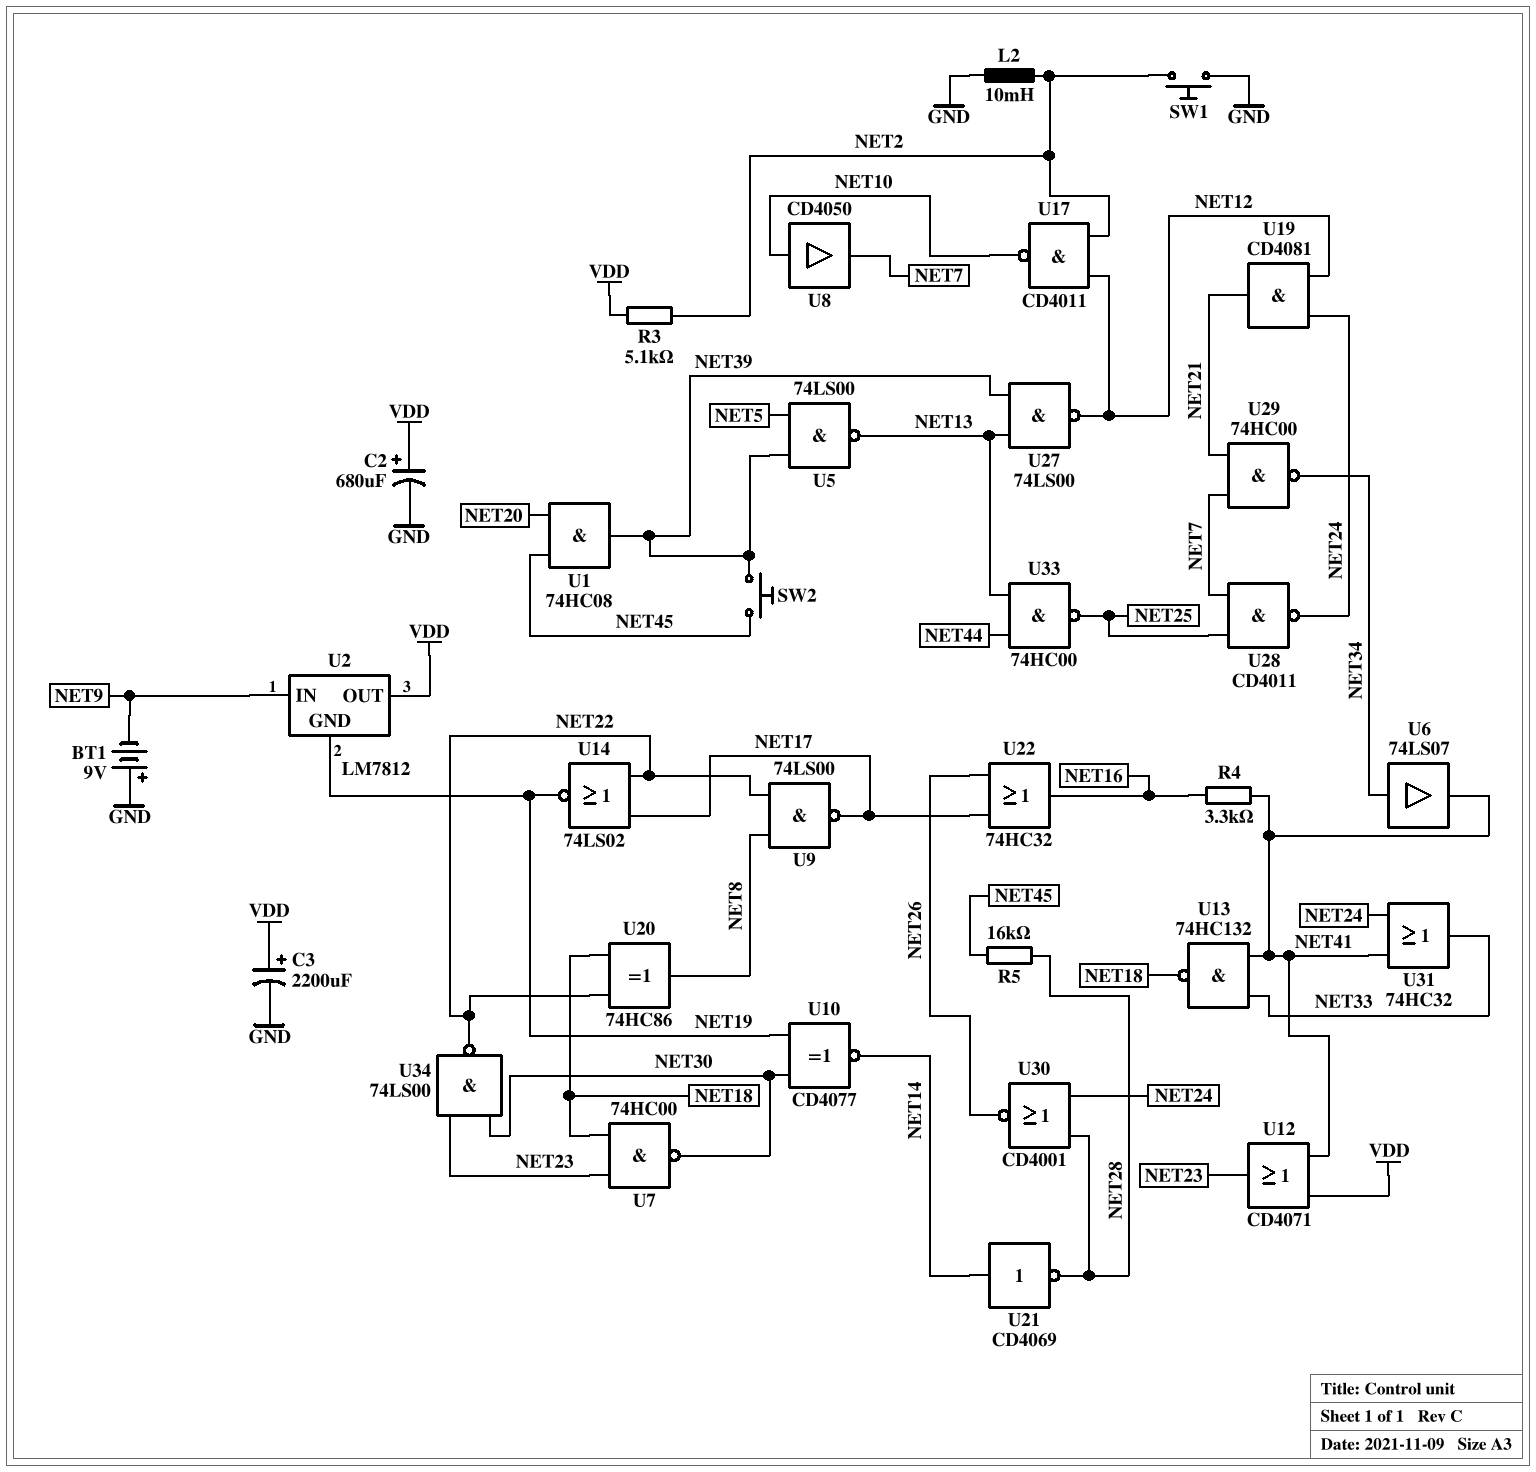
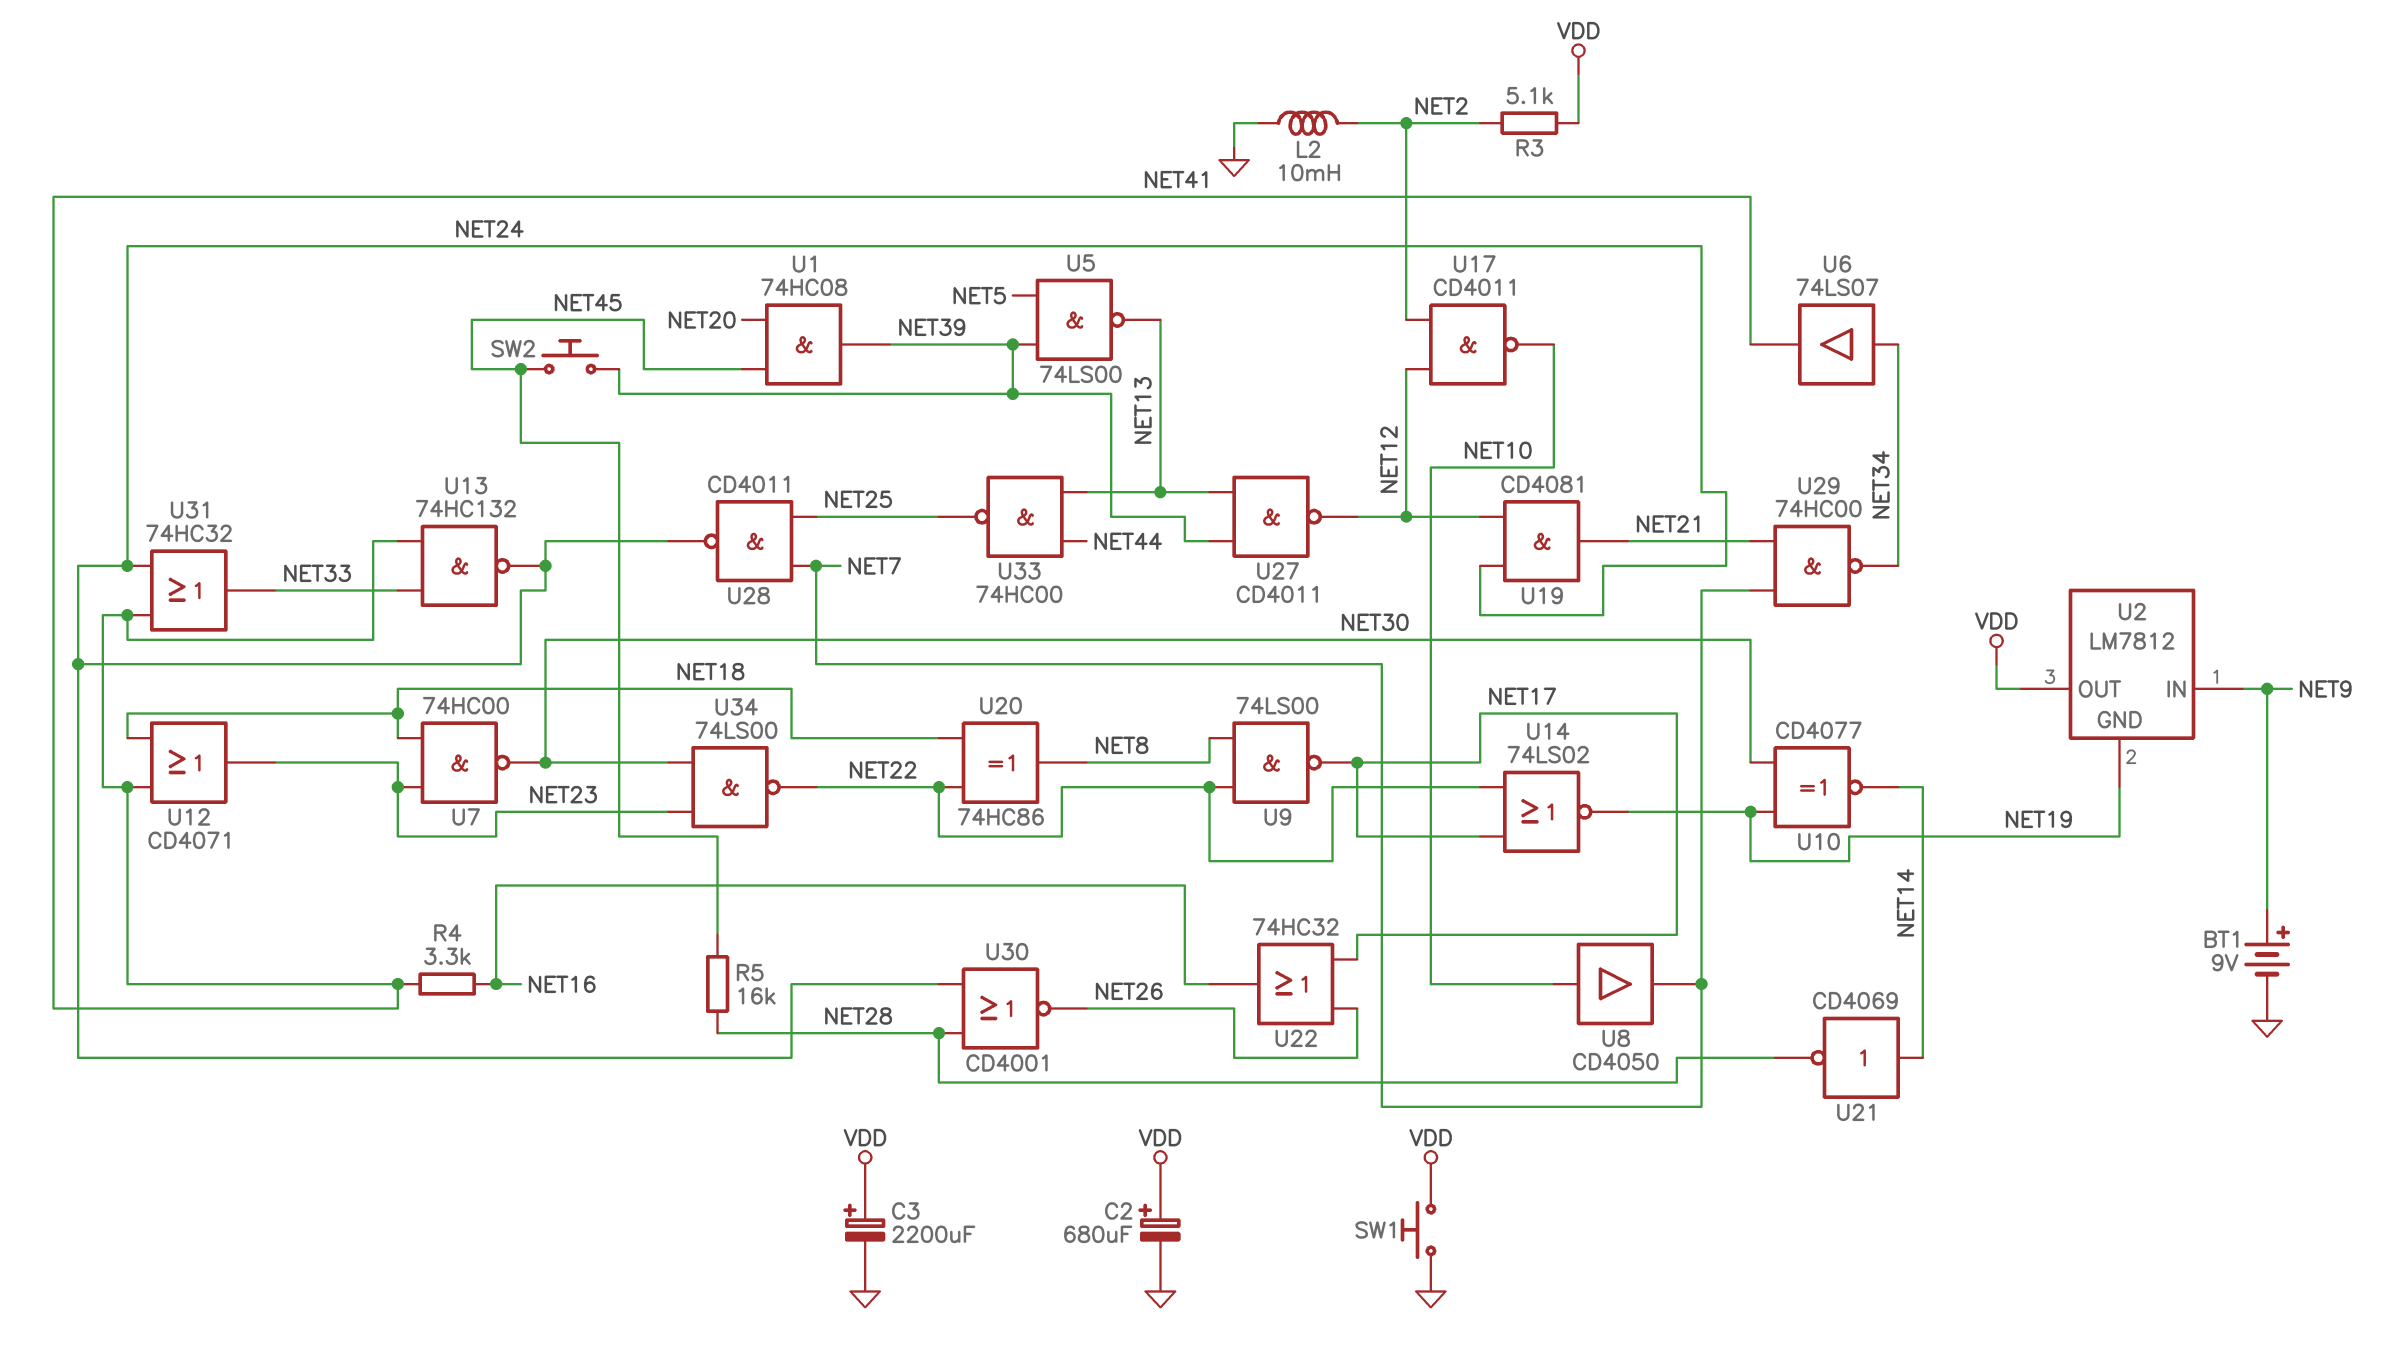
BT1: 9V (plus GND, minus NET9) -> 9V (plus NET9, minus GND)
SW1: button (GND, NET2) -> button (GND, VDD)
U12: OR CD4071 (in NET41, in VDD, out NET23) -> OR CD4071 (in NET18, in NET41, out NET23)
U13: NAND 74HC132 (in NET33, in NET41, out NET18) -> NAND 74HC132 (in NET33, in NET41, out NET24)
U27: NAND 74LS00 (in NET13, in NET39, out NET12) -> NAND CD4011 (in NET13, in NET39, out NET12)

